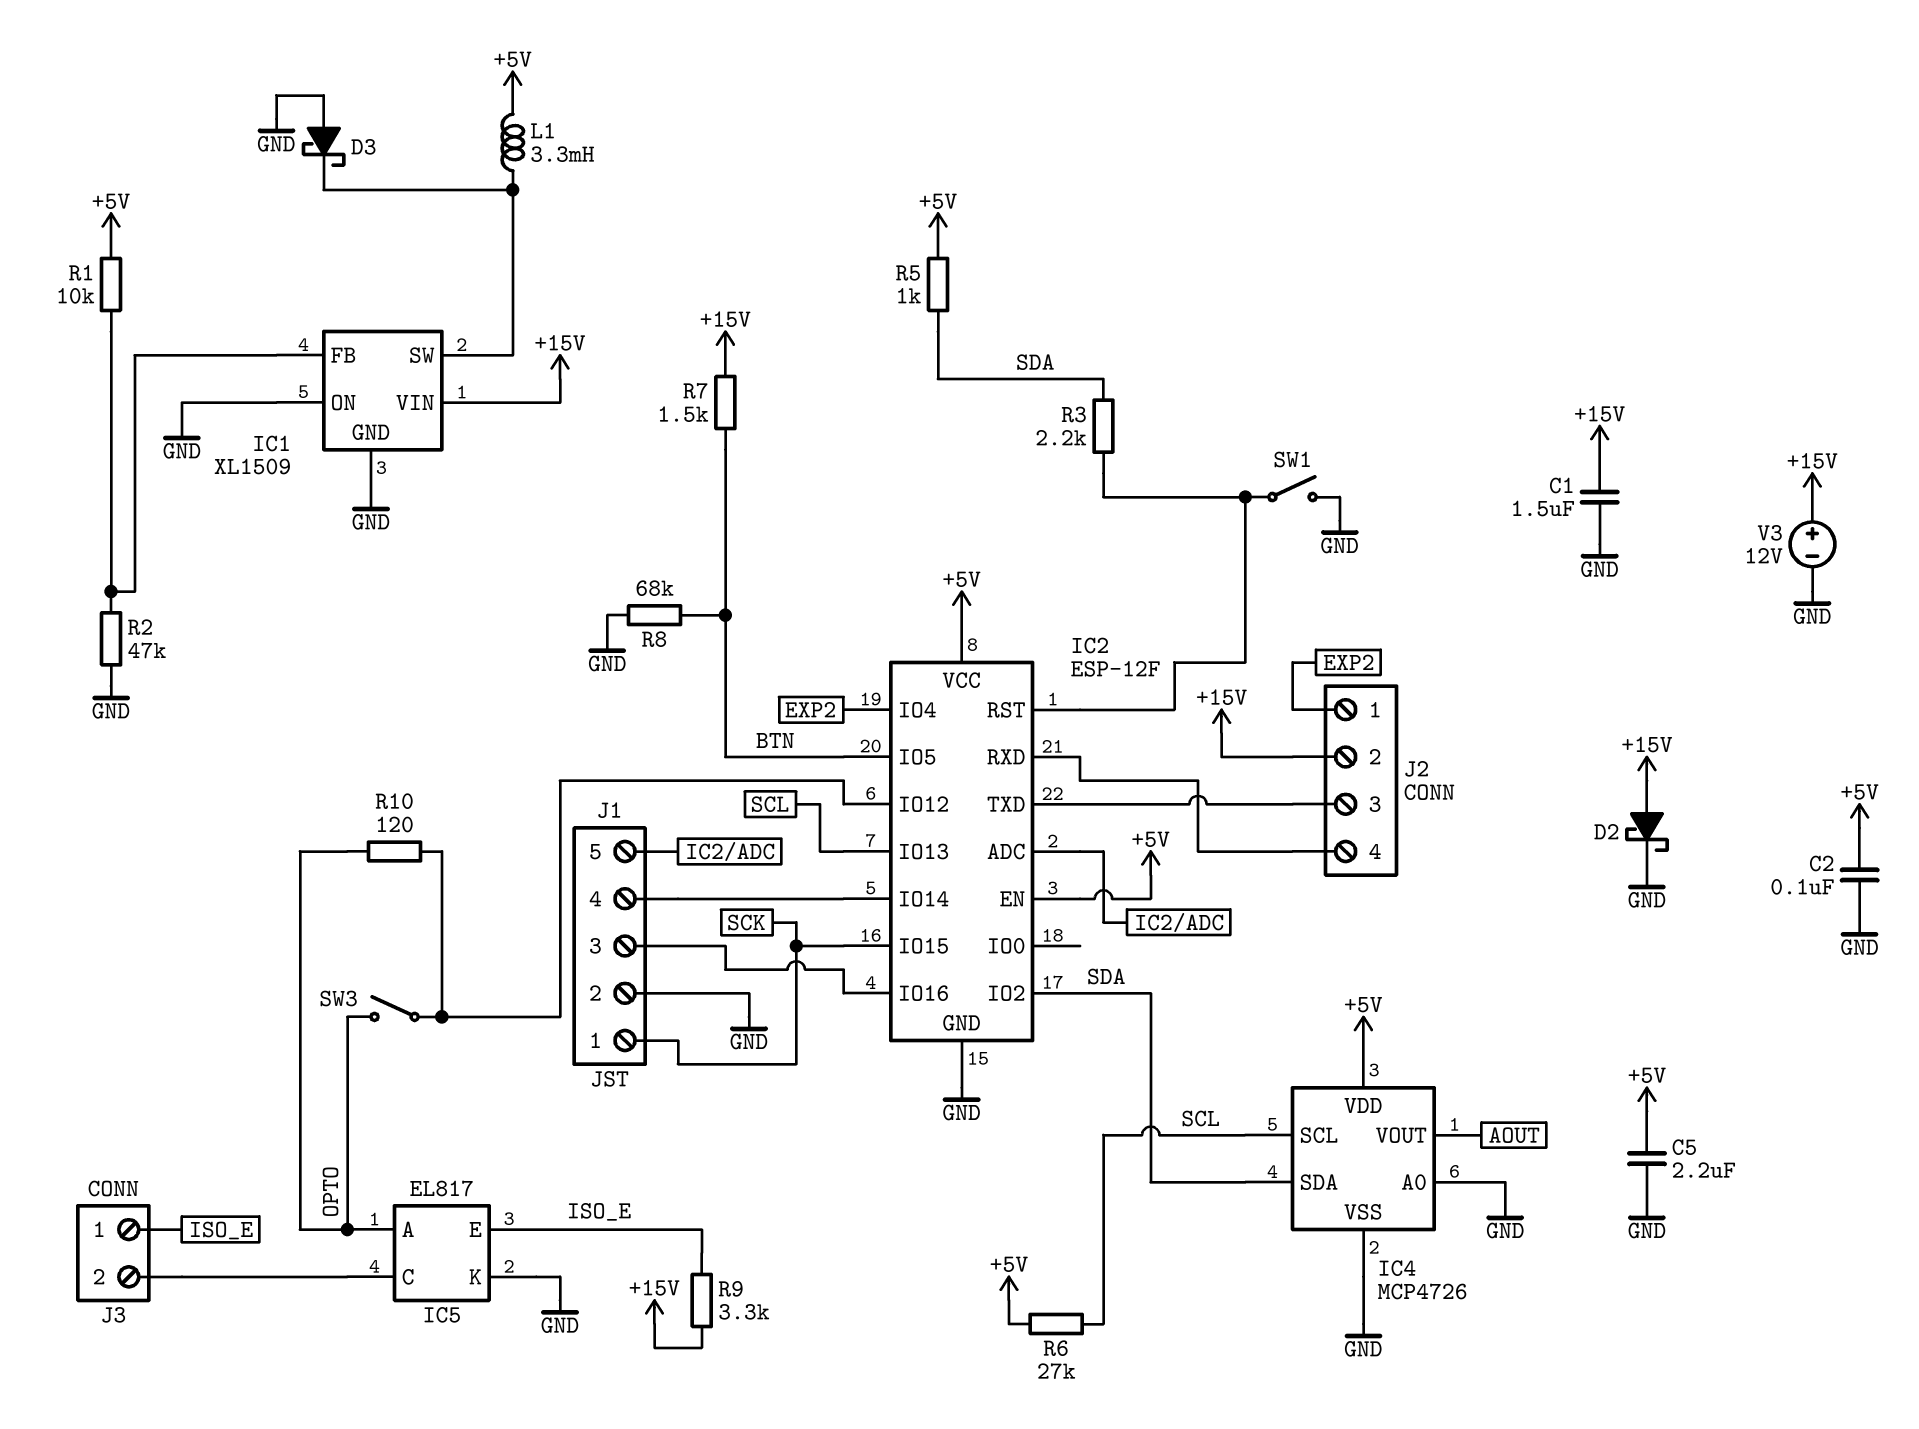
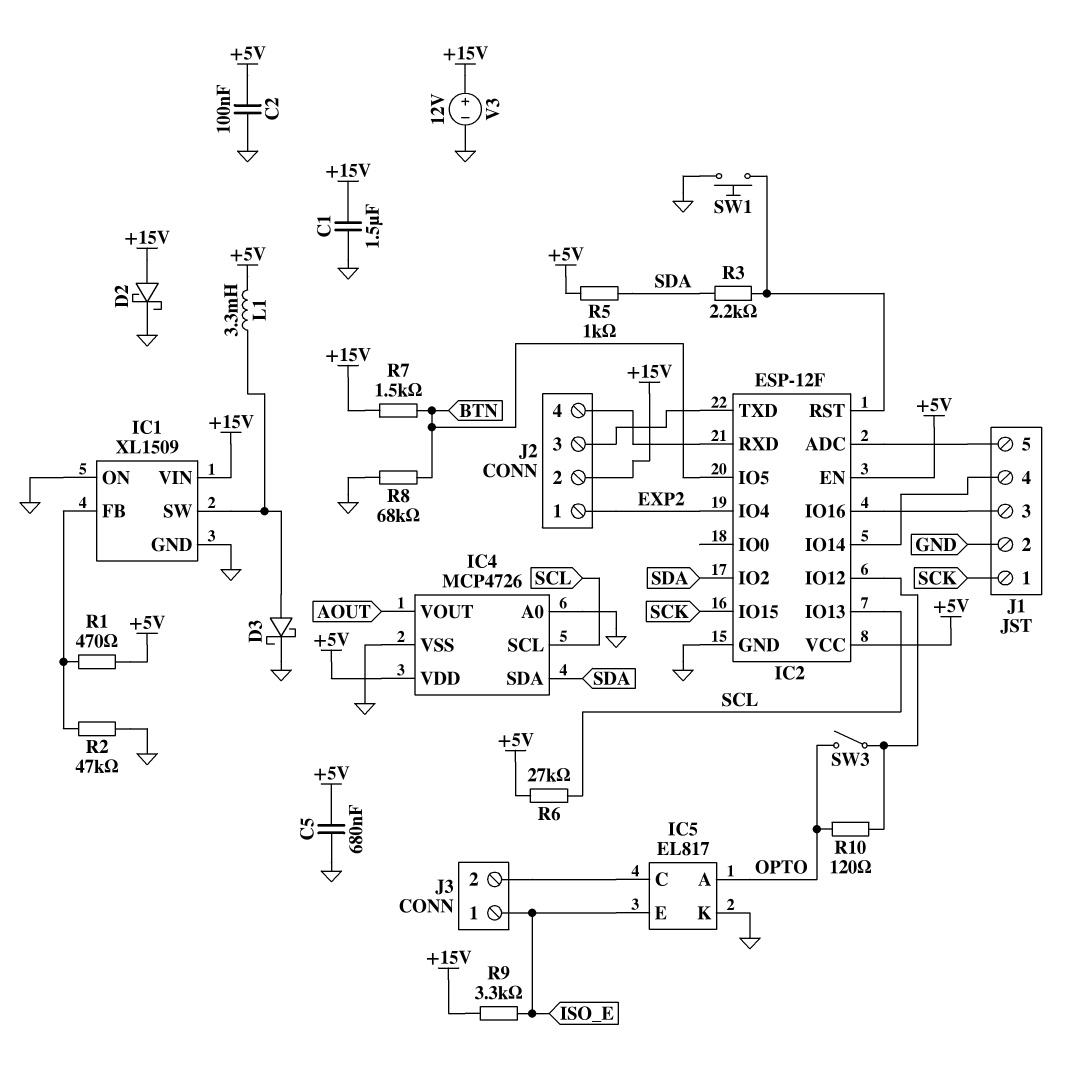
C5: 2.2uF (+5V, GND) -> 680nF (+5V, GND)
D3: schottky (A GND, K IC1/SW) -> schottky (A IC1/SW, K GND)
R1: 10k (+5V, IC1/FB) -> 470 (+5V, IC1/FB)
SW1: switch (GND, IC2/RST) -> button (GND, IC2/RST)

